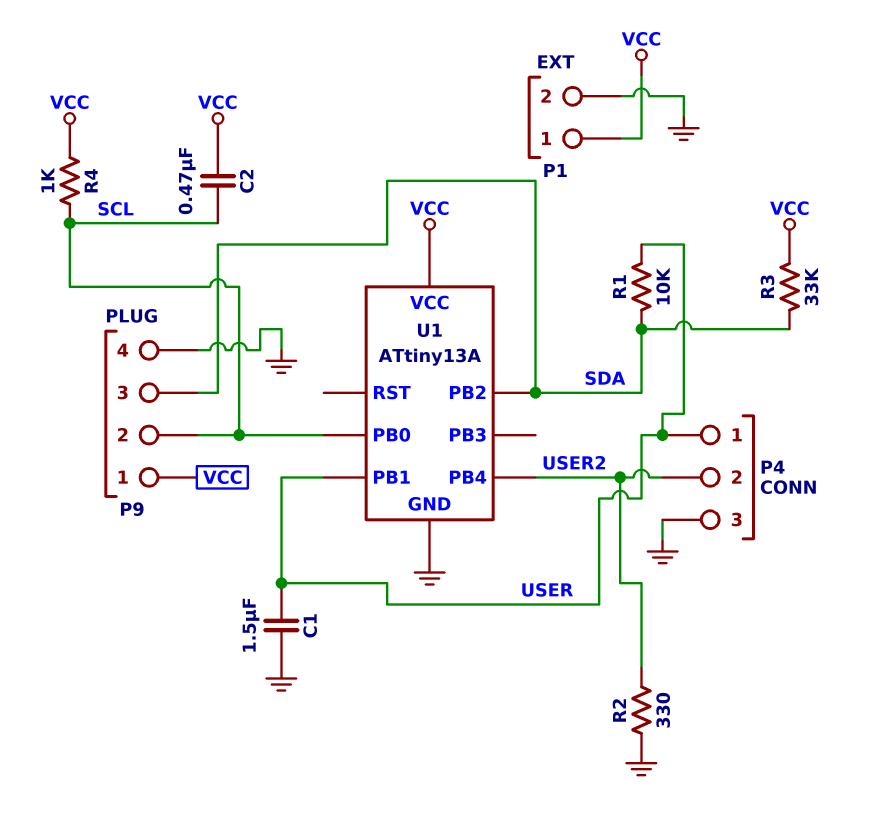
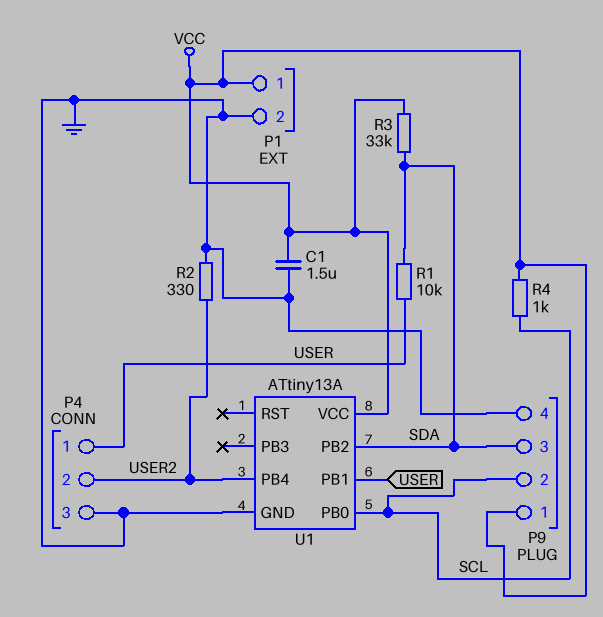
C1: 1.5uF (GND, USER) -> 1.5uF (GND, VCC)
C2: 470nF (SCL, VCC) -> none

